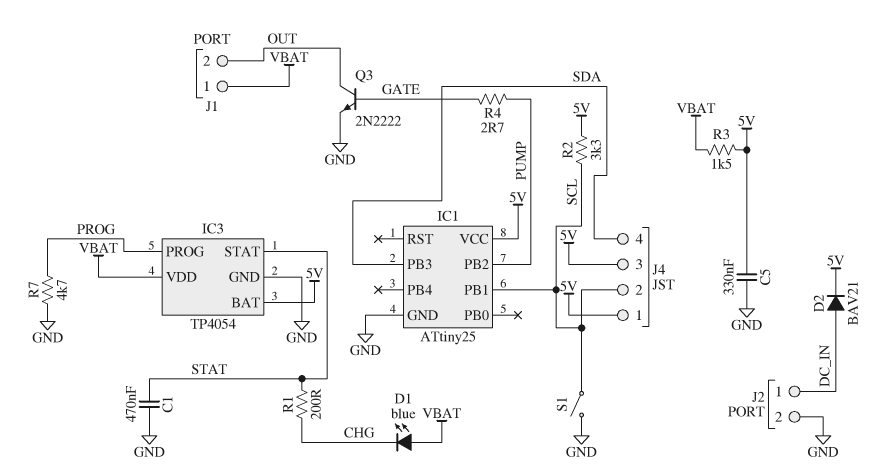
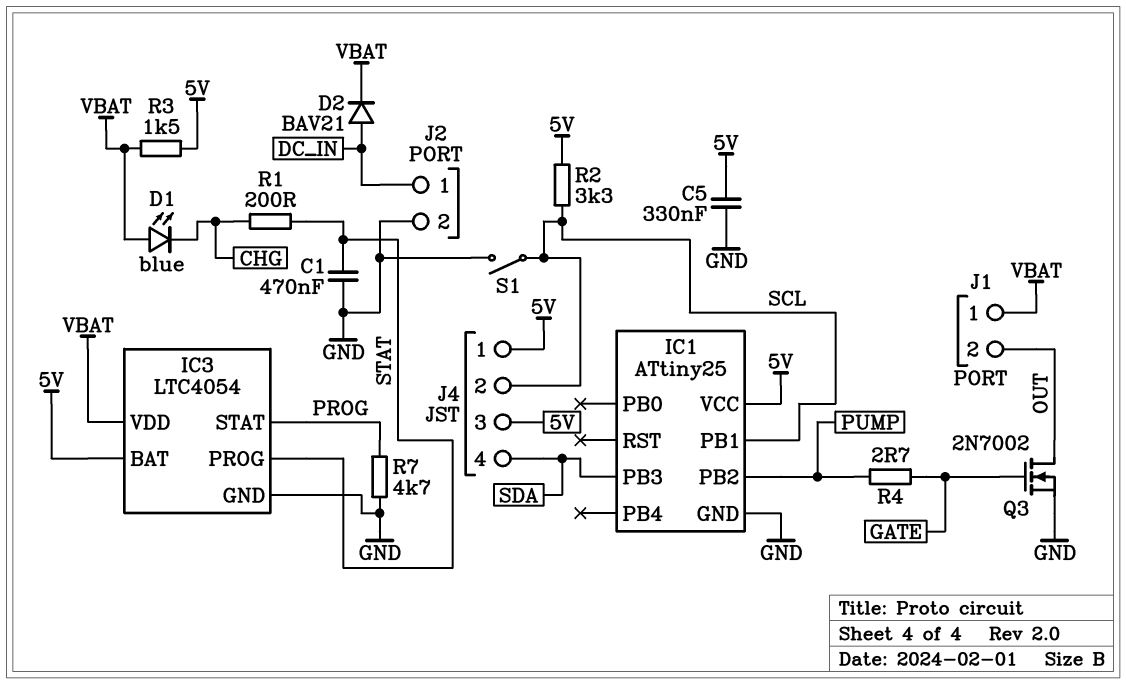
D2: diode BAV21 (A DC_IN, K 5V) -> diode BAV21 (A DC_IN, K VBAT)
IC3: TP4054 -> LTC4054
IC3 pin PROG: PROG -> STAT
IC3 pin STAT: STAT -> PROG
Q3: NPN 2N2222 (B GATE, C OUT, E GND) -> NMOS 2N7002 (G GATE, D OUT, S GND)

